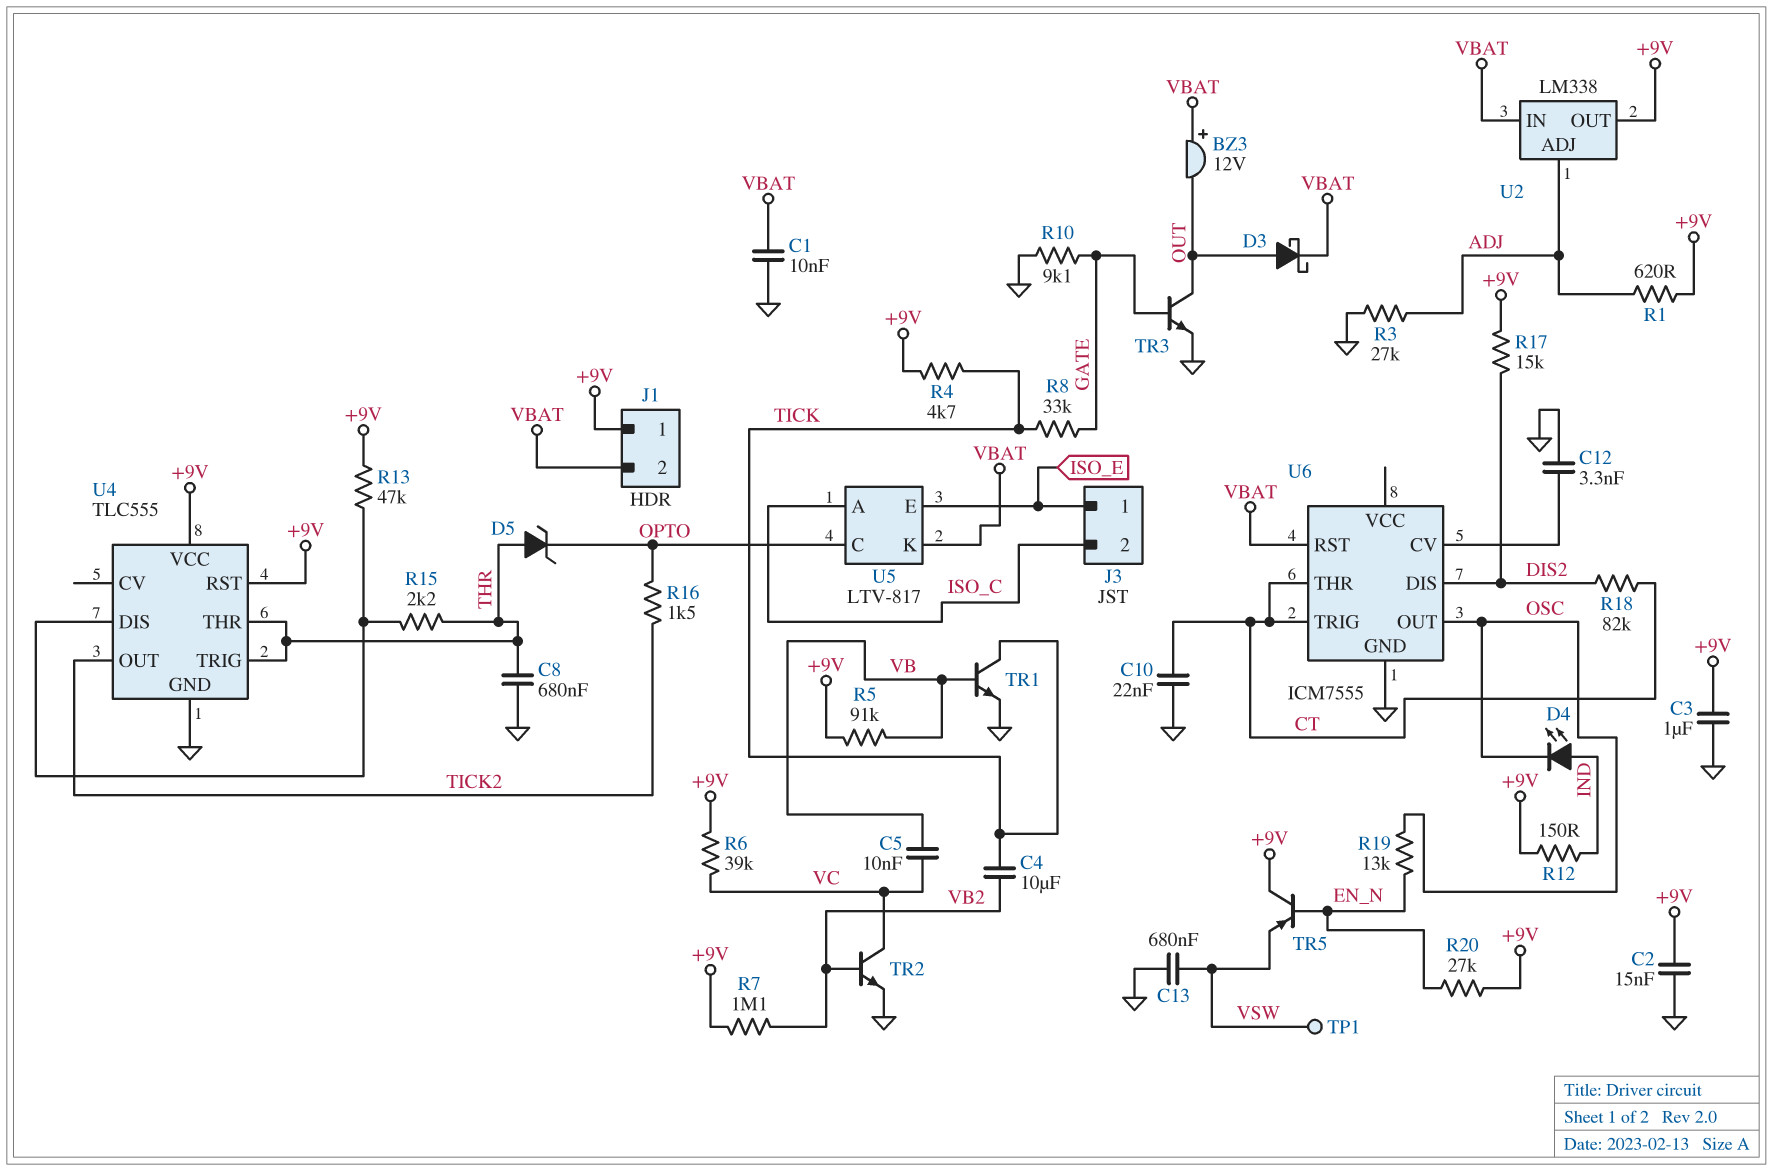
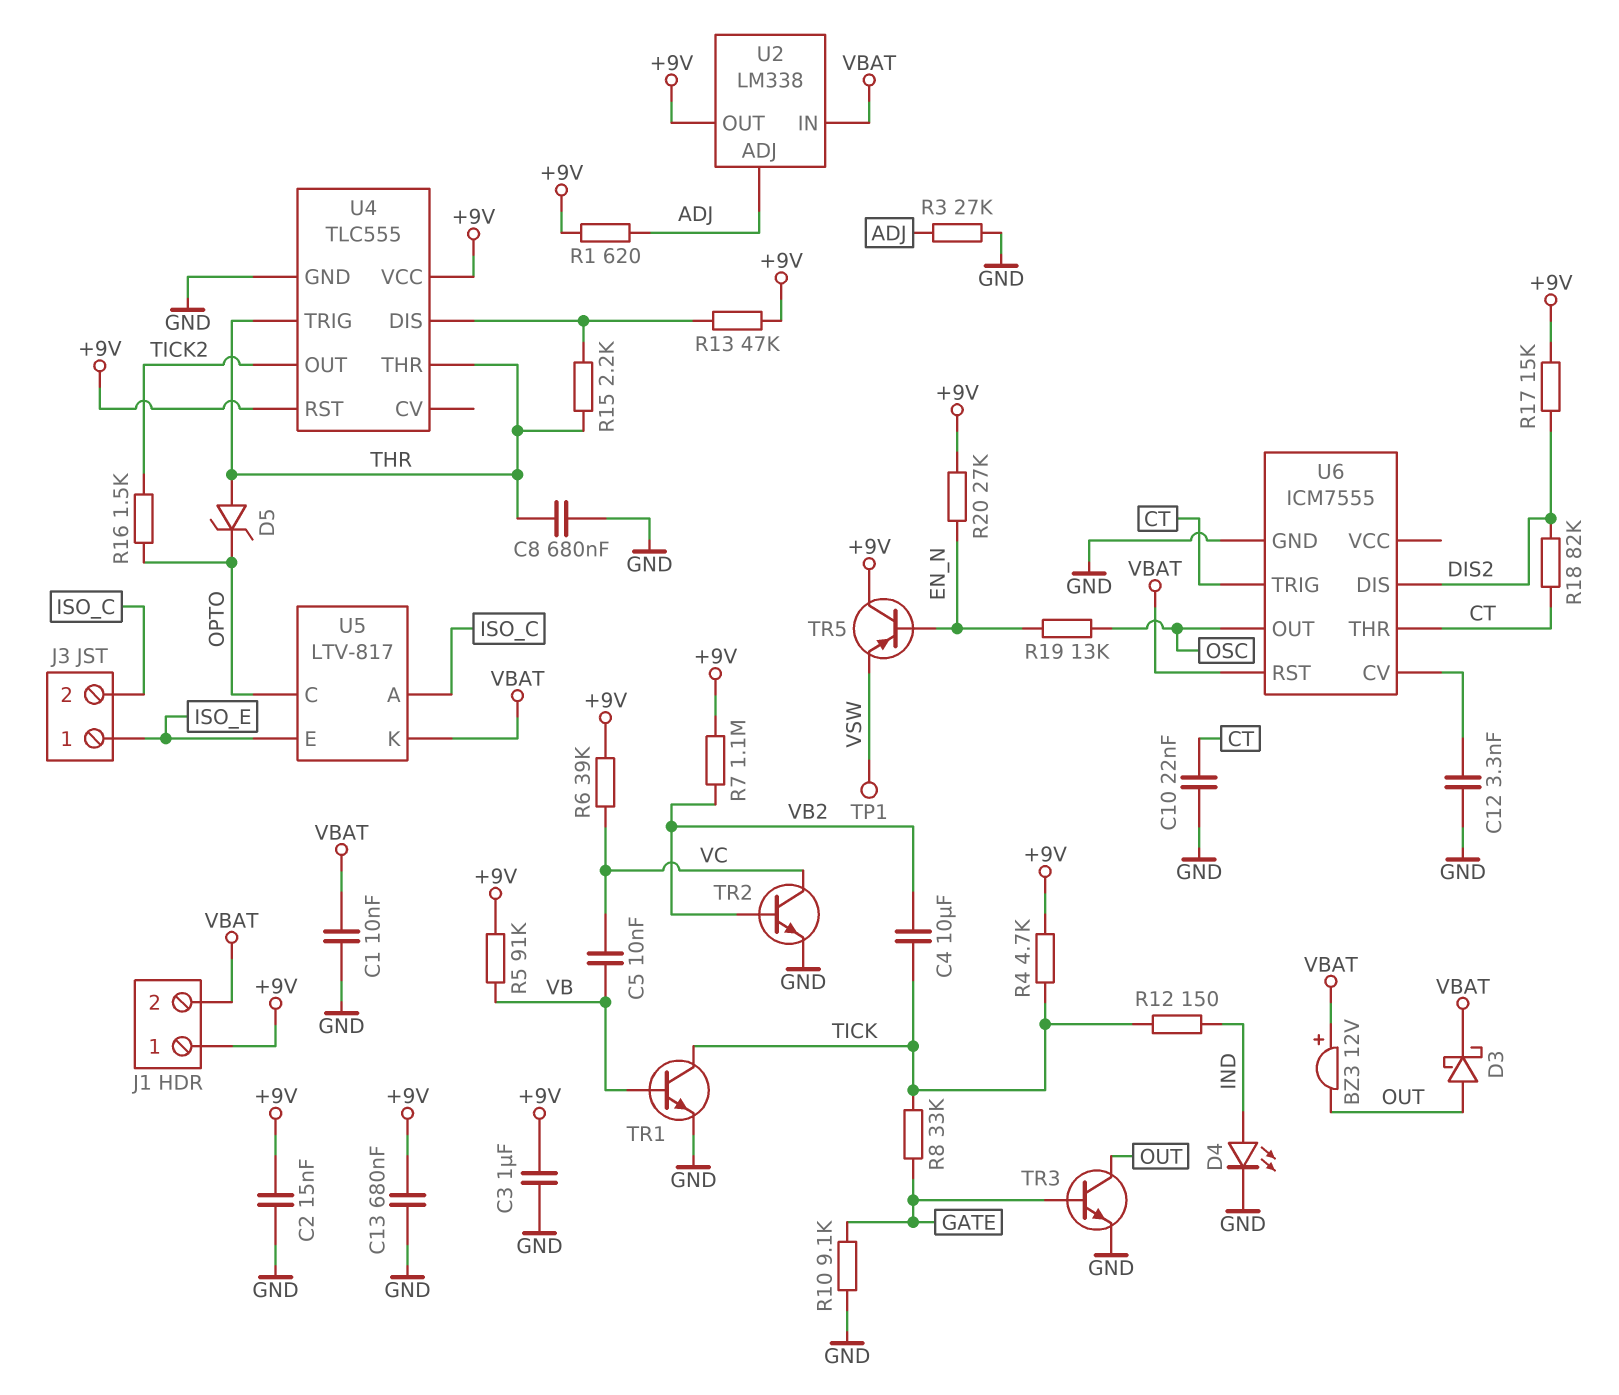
C13: 680nF (GND, VSW) -> 680nF (+9V, GND)
D4: LED (A IND, K OSC) -> LED (A IND, K GND)
R12: 150 (+9V, IND) -> 150 (IND, TICK)

